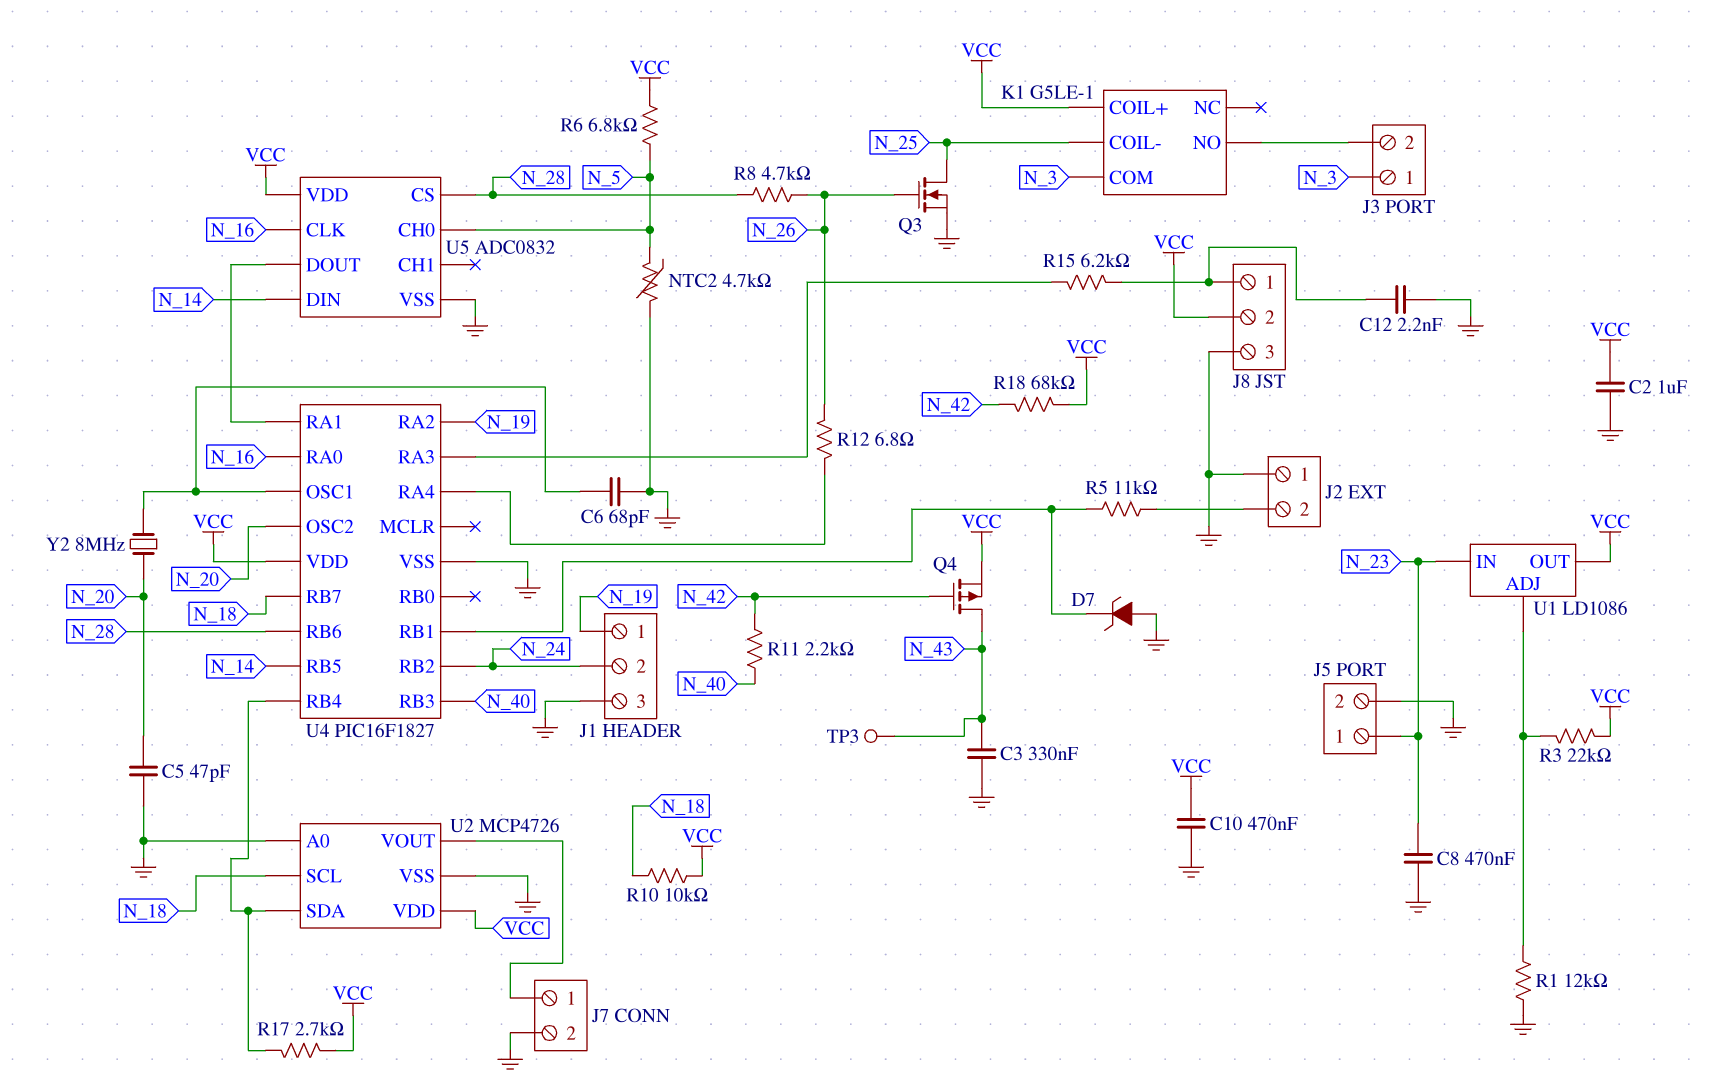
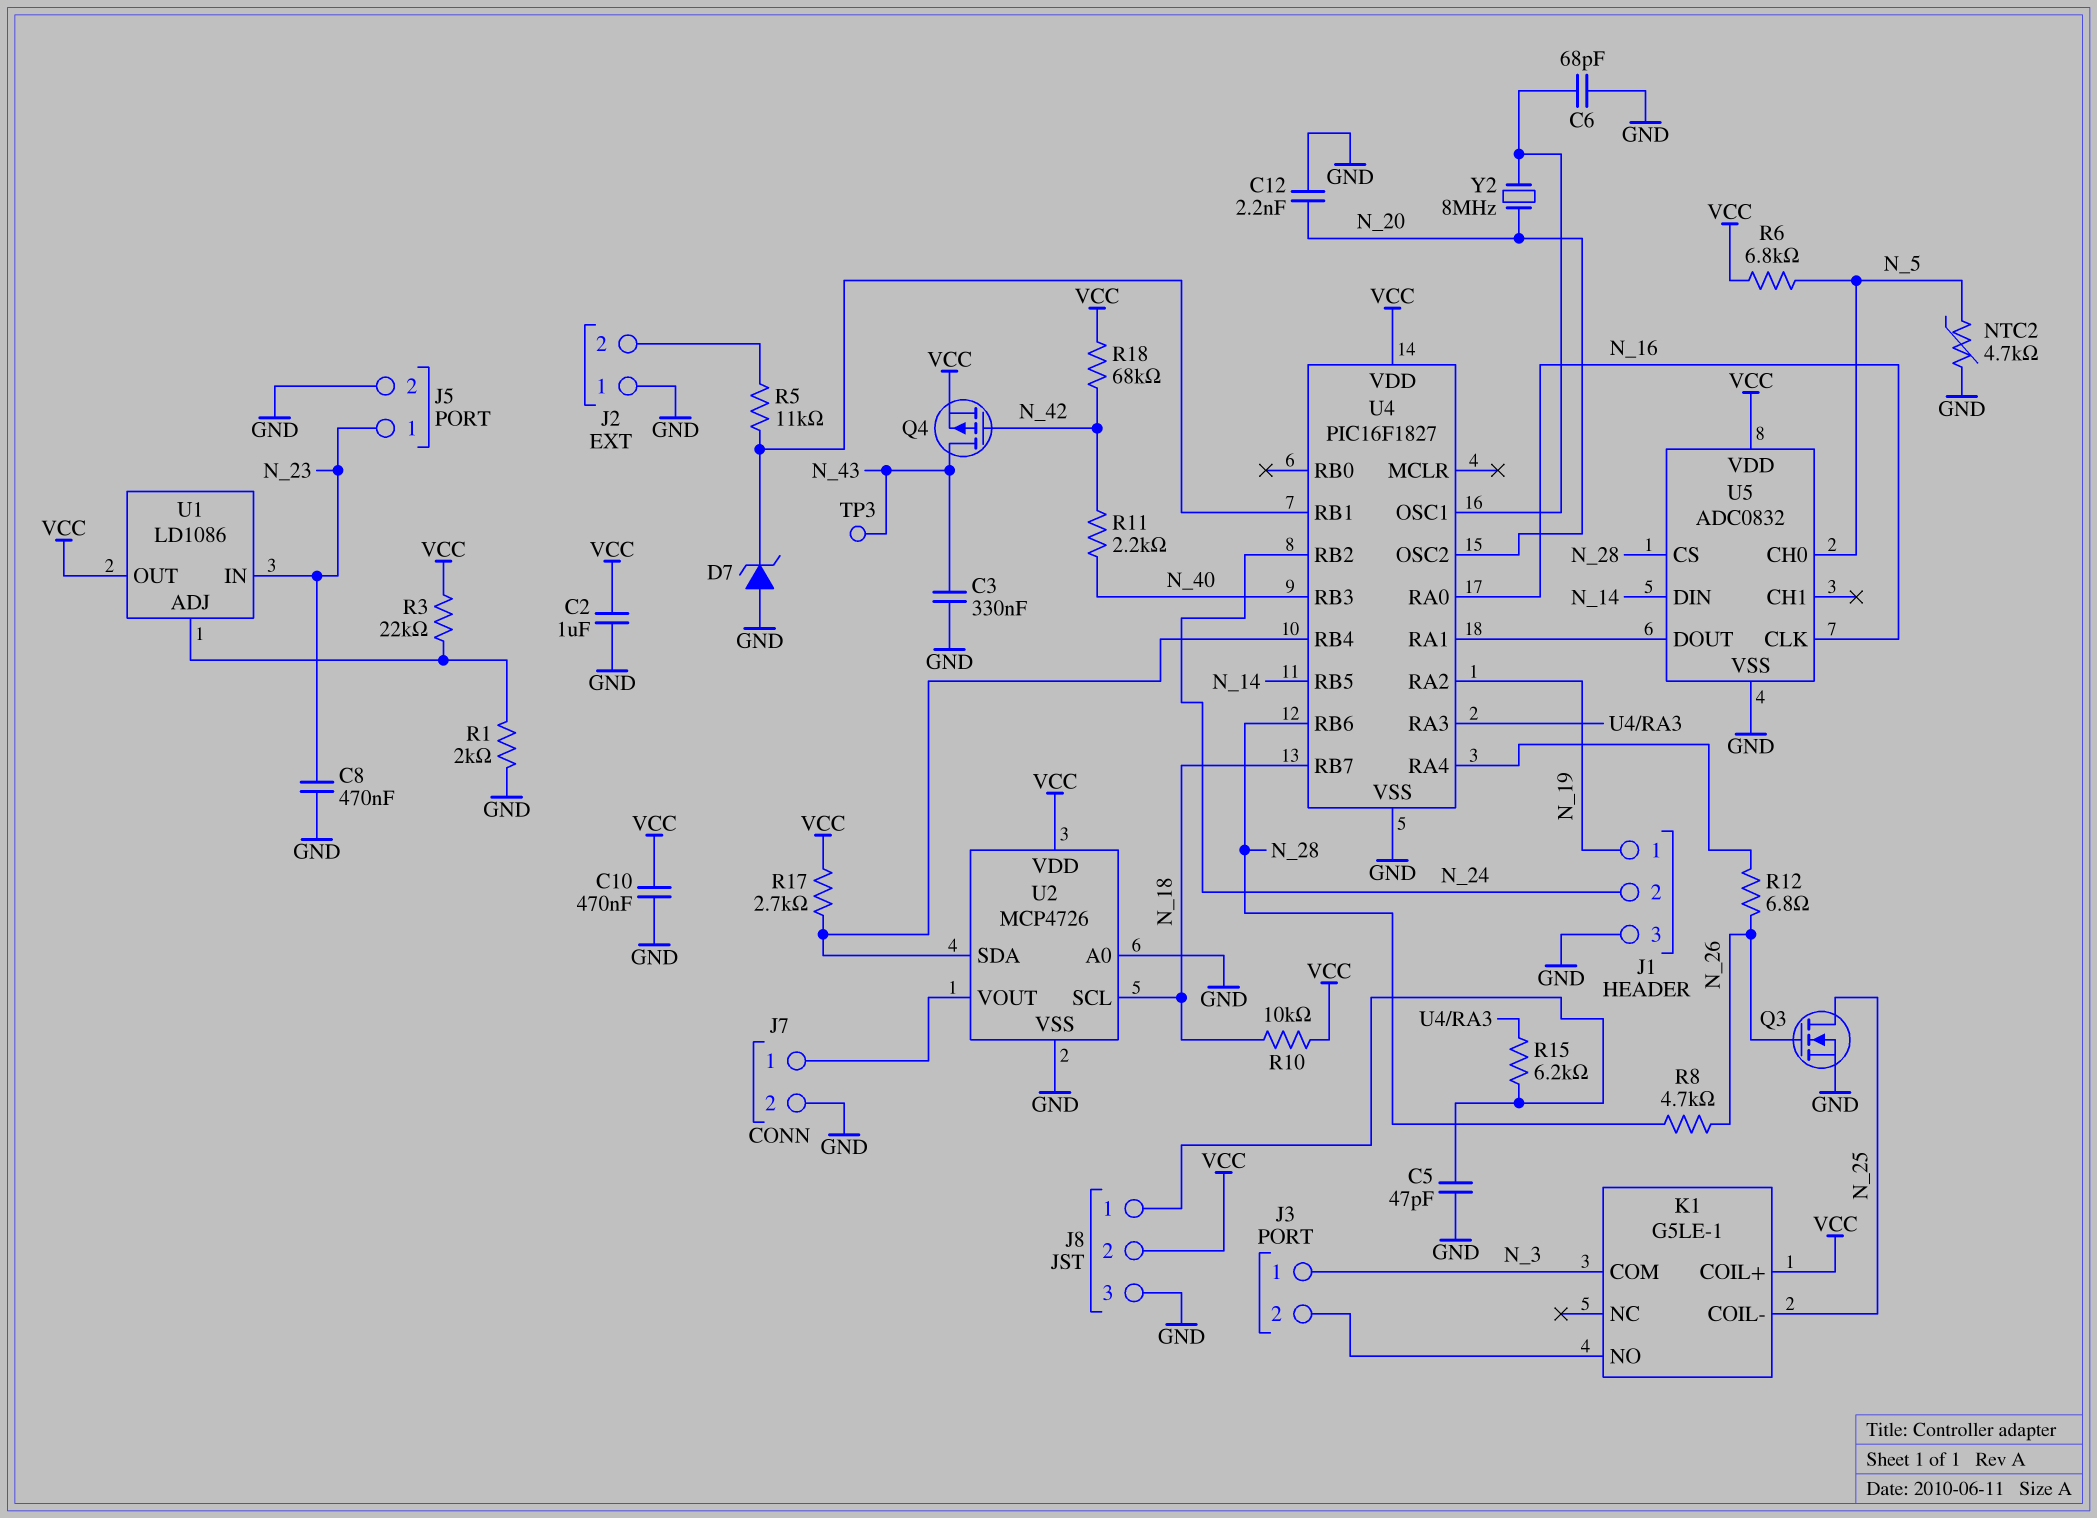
C5: 47pF (GND, N_20) -> 47pF (GND, J8/1)
C12: 2.2nF (GND, J8/1) -> 2.2nF (GND, N_20)
R1: 12k (GND, U1/ADJ) -> 2k (GND, U1/ADJ)

